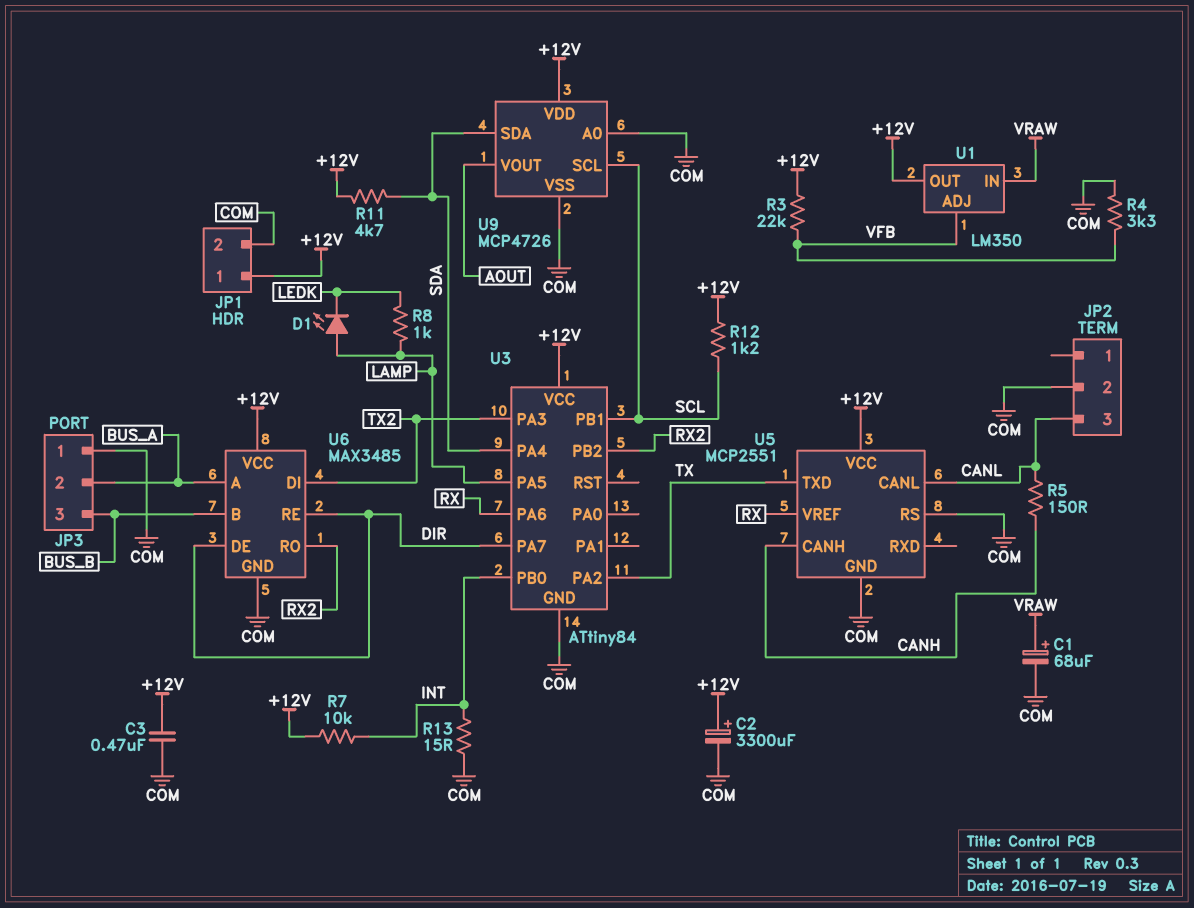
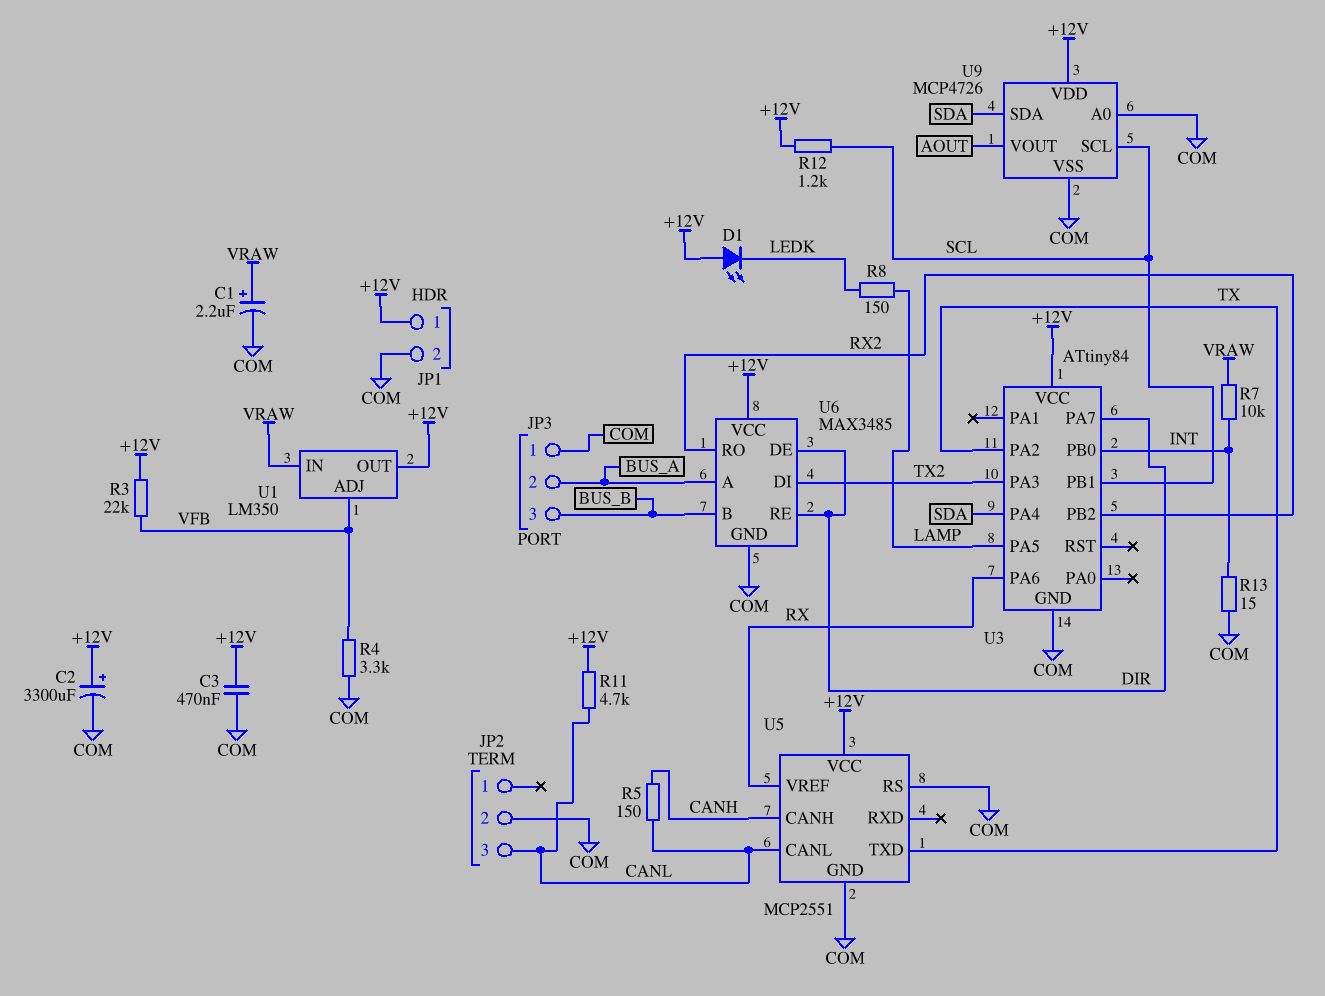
C1: 68uF (plus VRAW, minus COM) -> 2.2uF (plus VRAW, minus COM)
D1: LED (A LAMP, K LEDK) -> LED (A +12V, K LEDK)
R7: 10k (+12V, INT) -> 10k (INT, VRAW)
R8: 1k (LAMP, LEDK) -> 150 (LAMP, LEDK)
R11: 4.7k (+12V, SDA) -> 4.7k (+12V, CANL)

